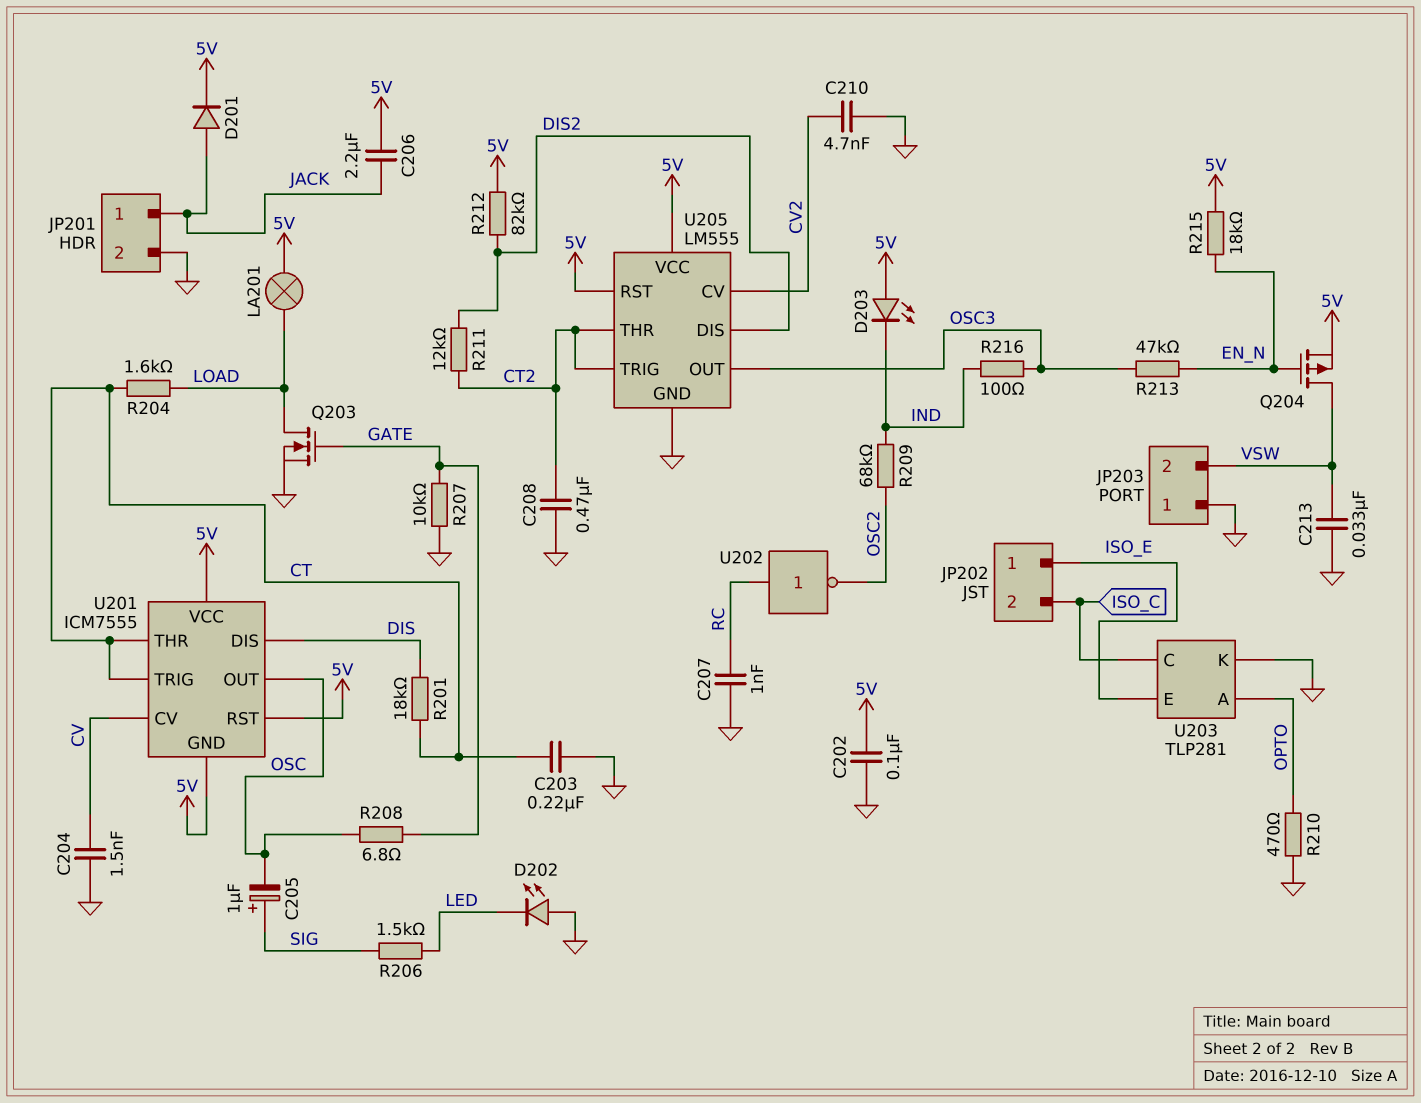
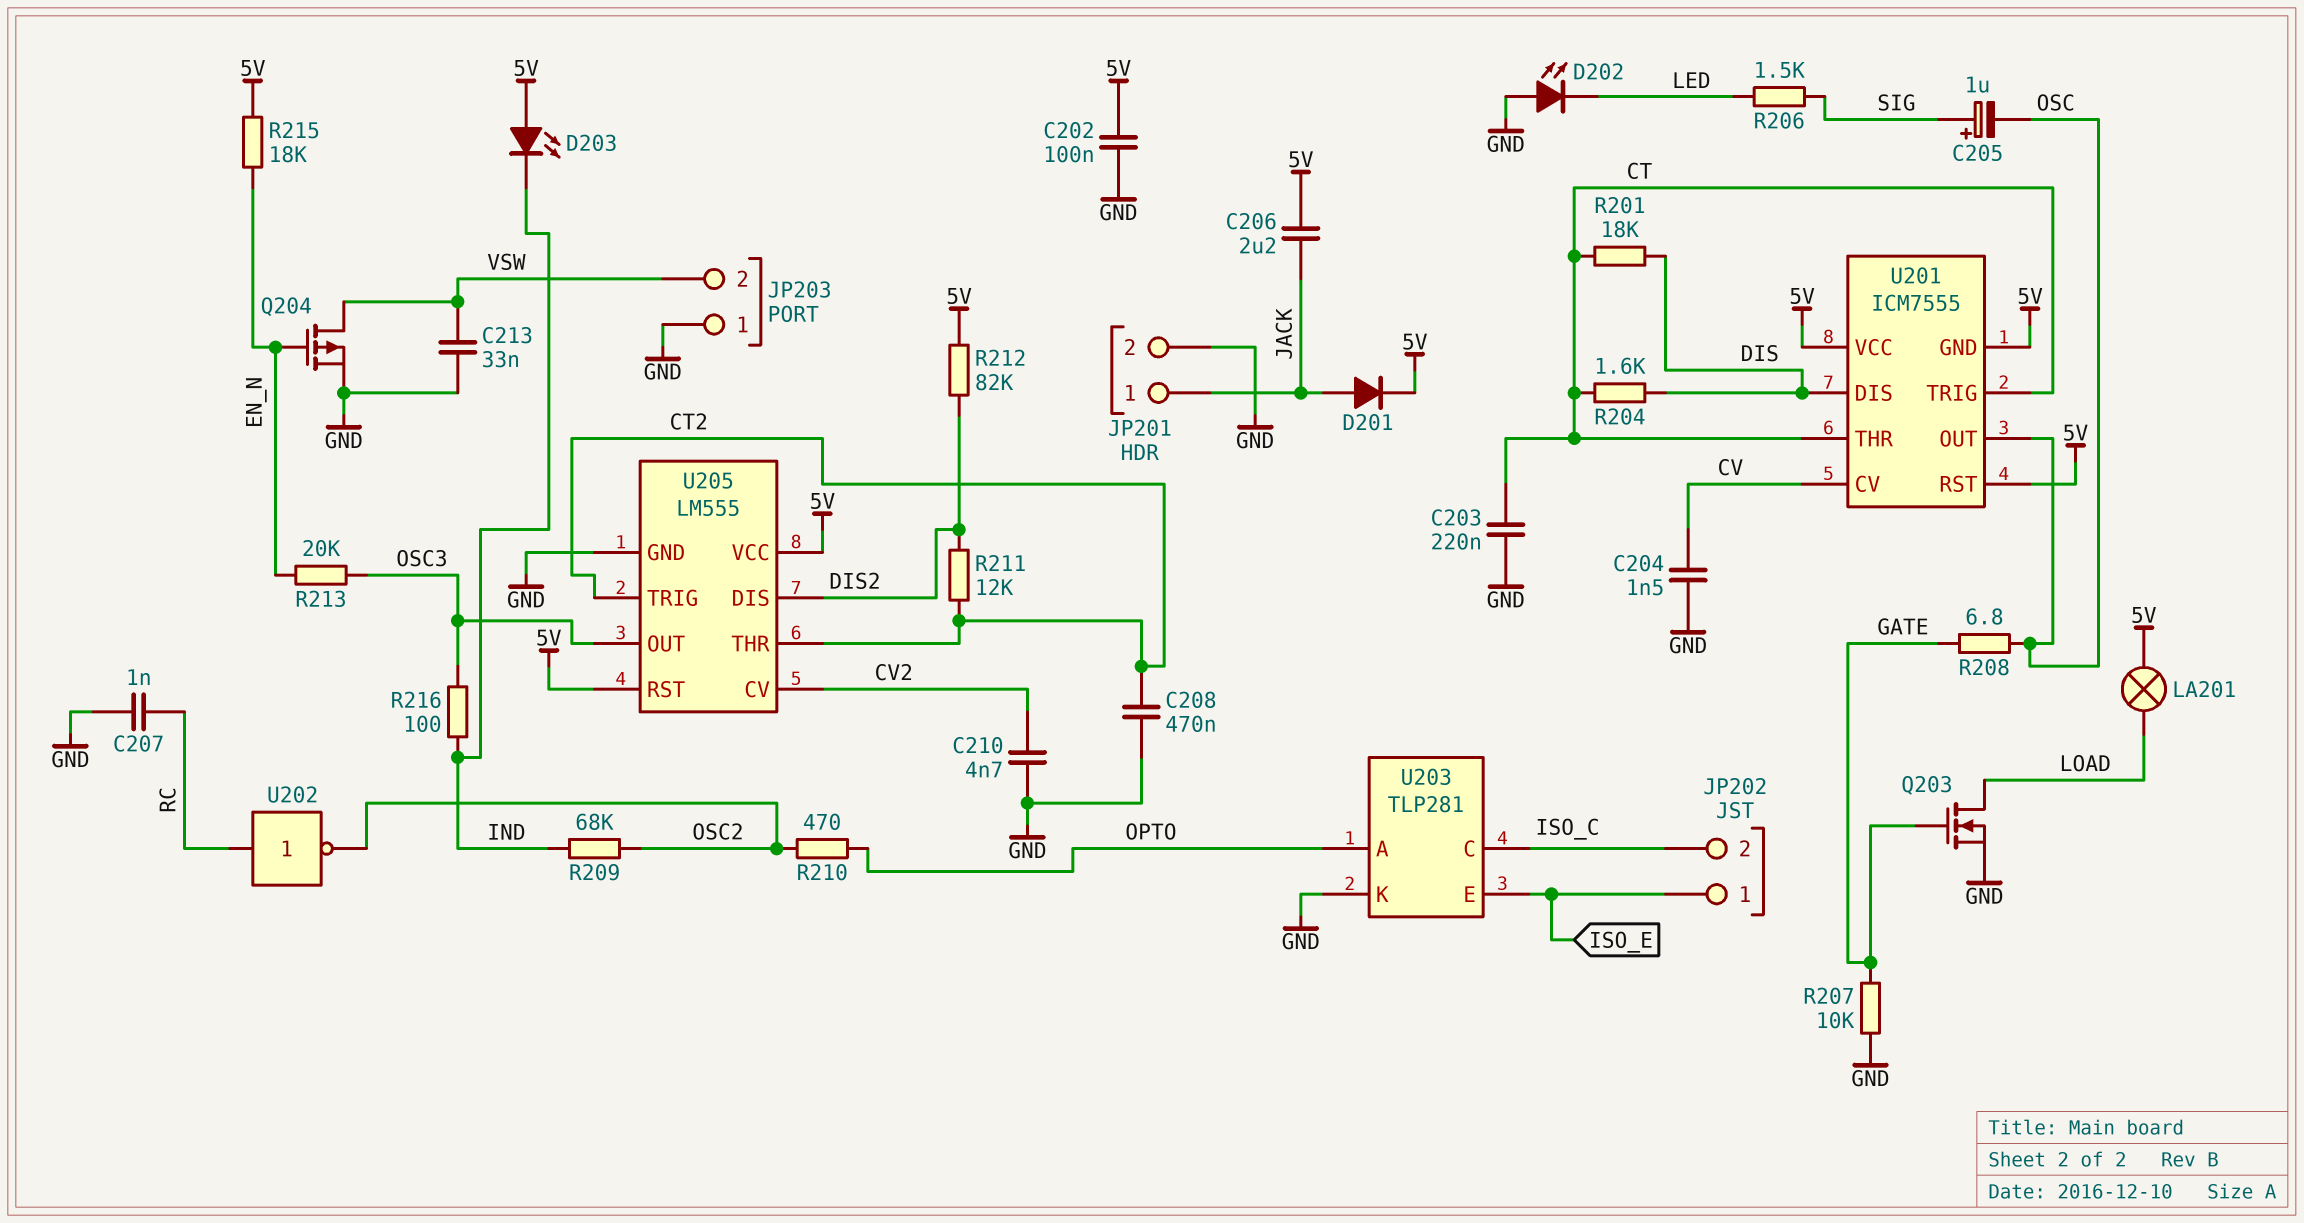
Q204: PMOS (G EN_N, D VSW, S 5V) -> PMOS (G EN_N, D VSW, S GND)
R204: 1.6k (CT, LOAD) -> 1.6k (CT, DIS)
R210: 470 (GND, OPTO) -> 470 (OPTO, OSC2)
R213: 47k (EN_N, OSC3) -> 20k (EN_N, OSC3)

